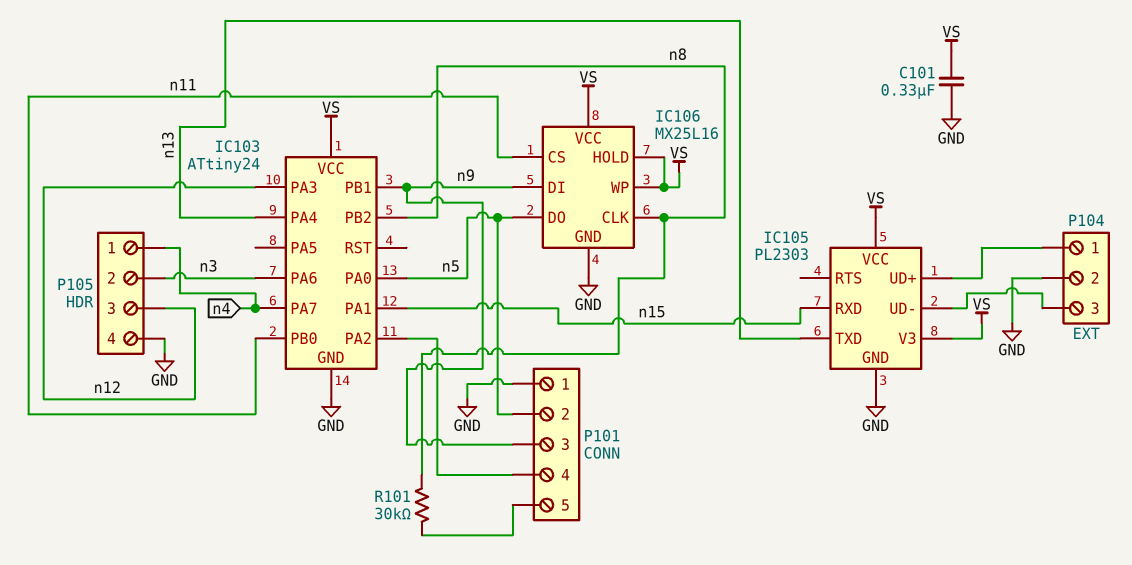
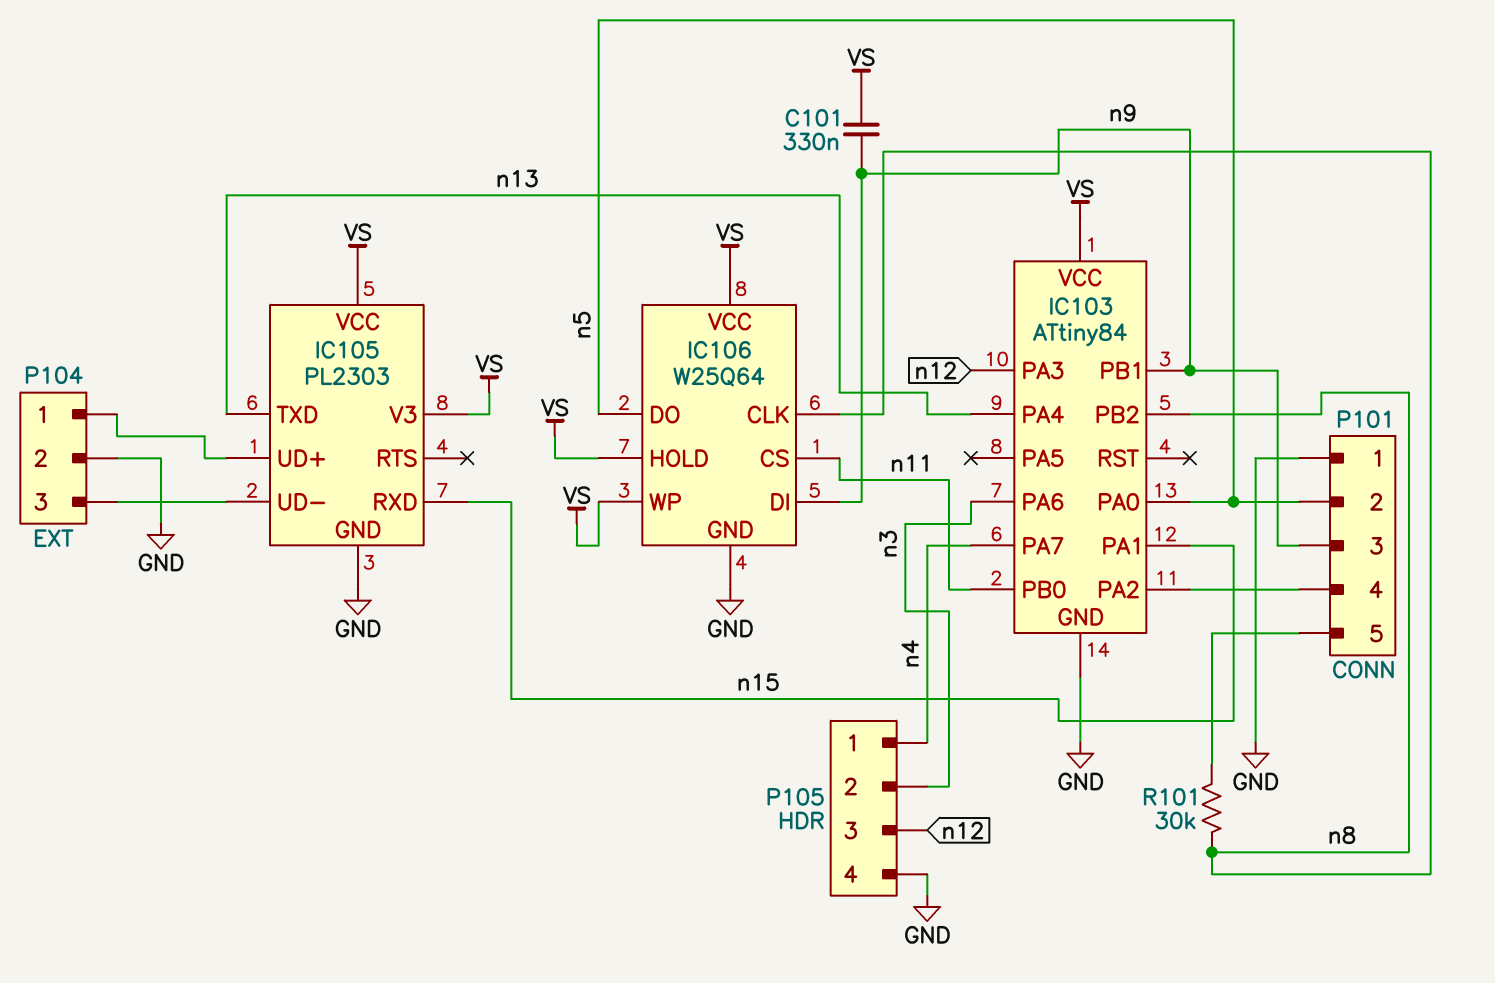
C101: 330nF (GND, VS) -> 330nF (VS, n9)
IC103: ATtiny24 -> ATtiny84
IC106: MX25L16 -> W25Q64

